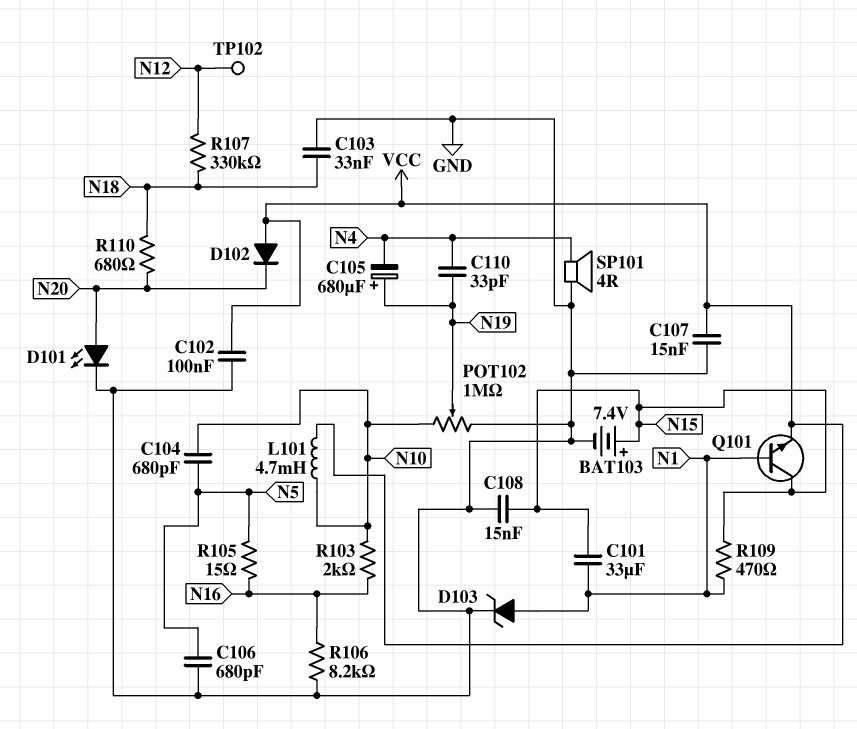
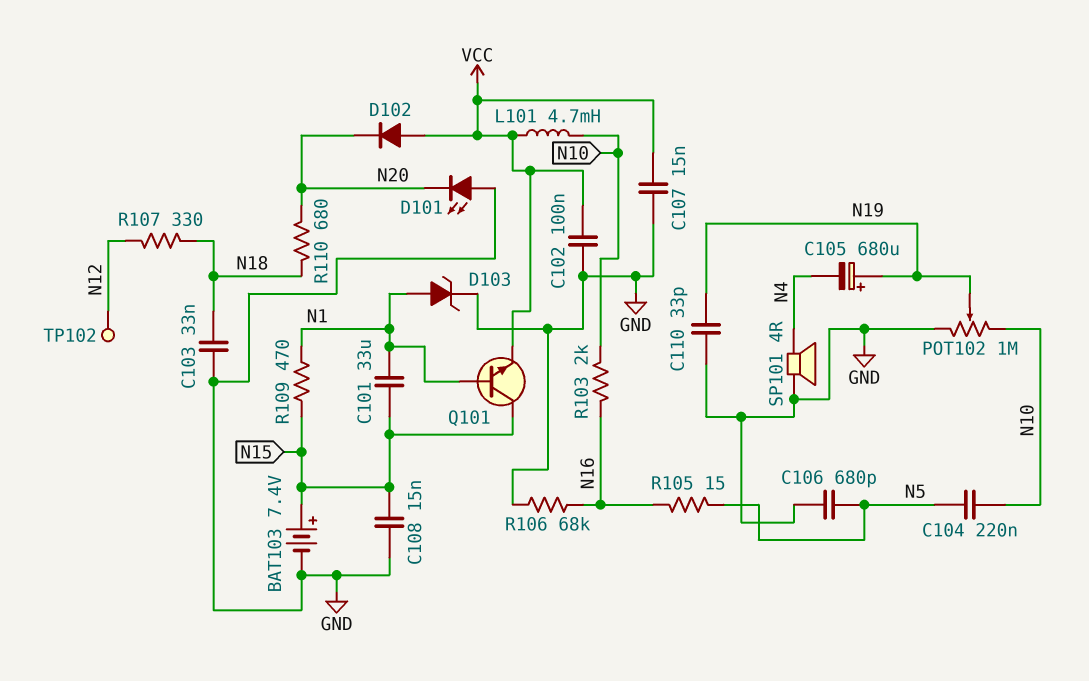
C104: 680pF (N5, N10) -> 220nF (N5, N10)
C110: 33pF (N4, N19) -> 33pF (GND, N19)
D101: LED (A N20, K GND) -> LED (A GND, K N20)
R106: 8.2k (GND, N16) -> 68k (GND, N16)
R107: 330k (N12, N18) -> 330 (N12, N18)

